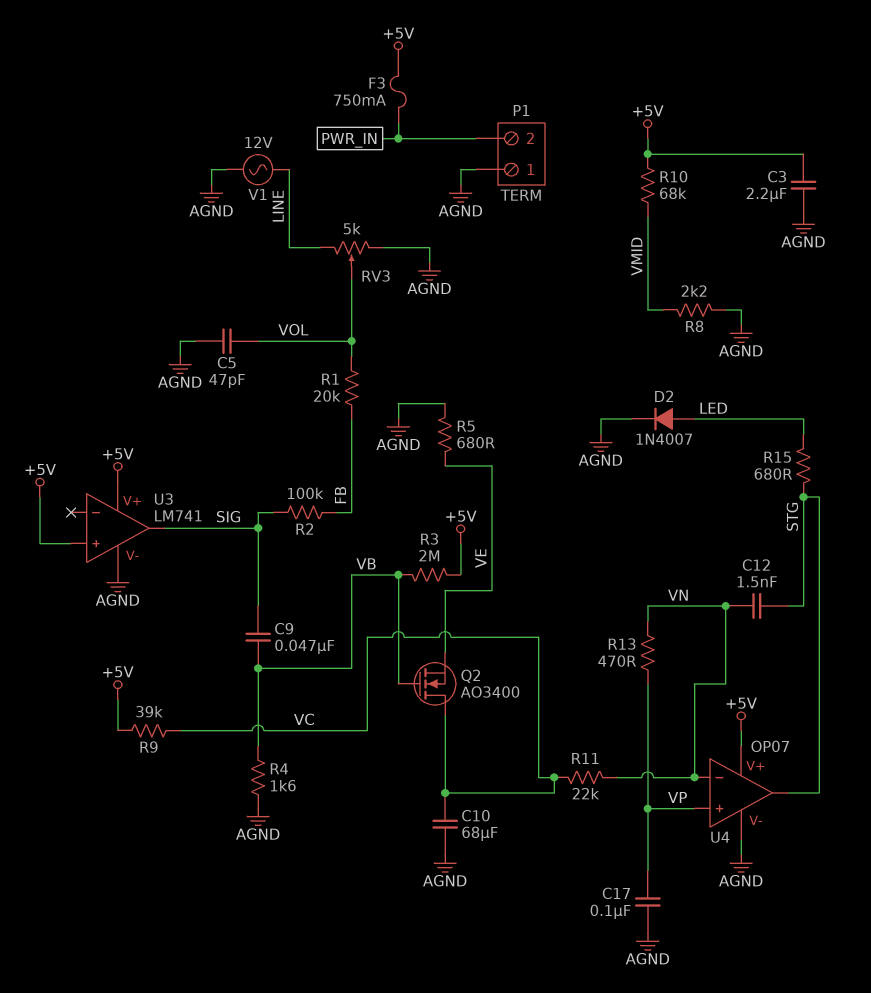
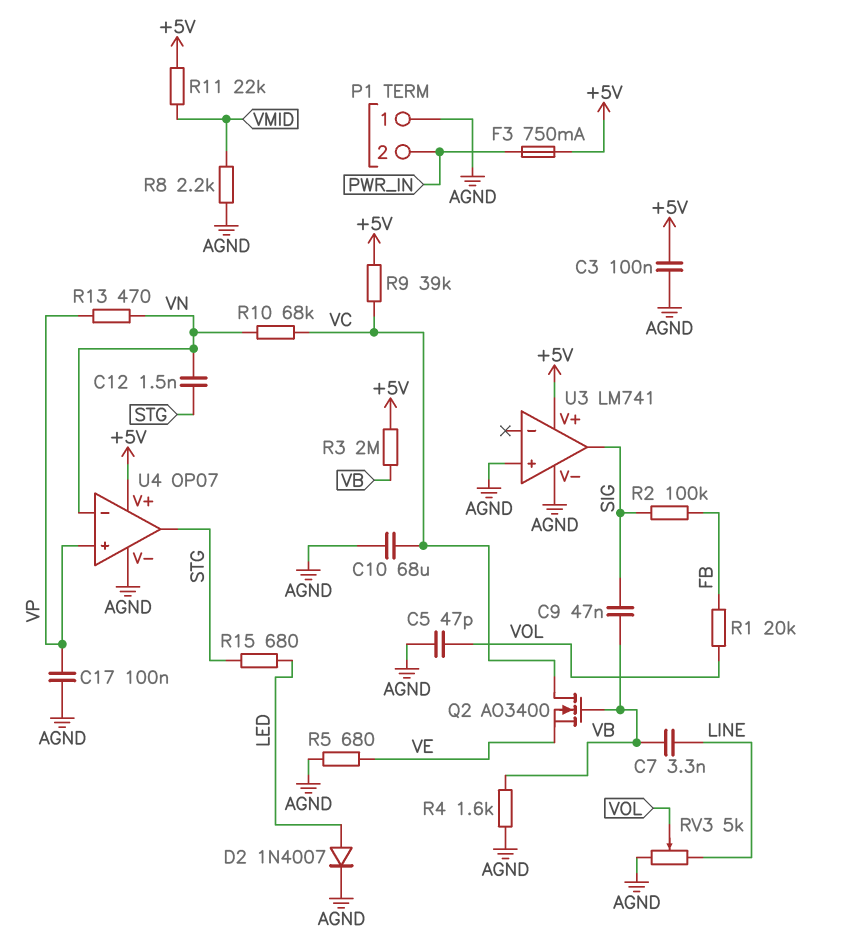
C3: 2.2uF (+5V, AGND) -> 100nF (+5V, AGND)
C7: none -> 3.3nF (LINE, VB)
R10: 68k (+5V, VMID) -> 68k (VC, VN)
R11: 22k (VC, VN) -> 22k (+5V, VMID)
U3 pin in+: +5V -> AGND
V1: AC 12V (AGND, LINE) -> none

